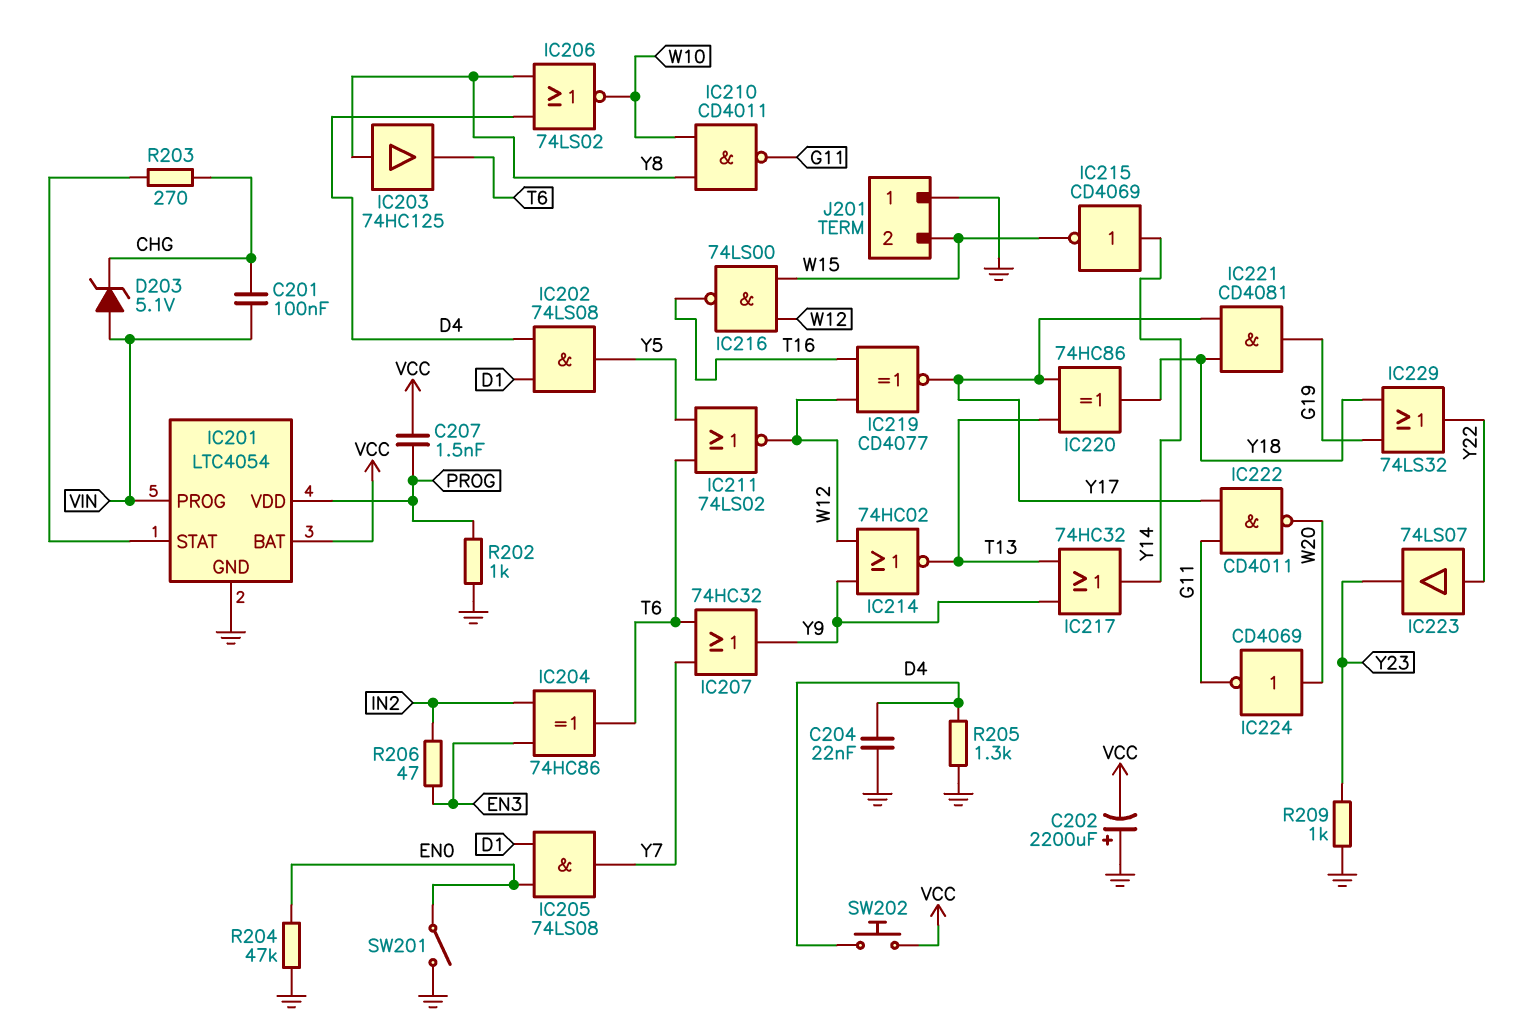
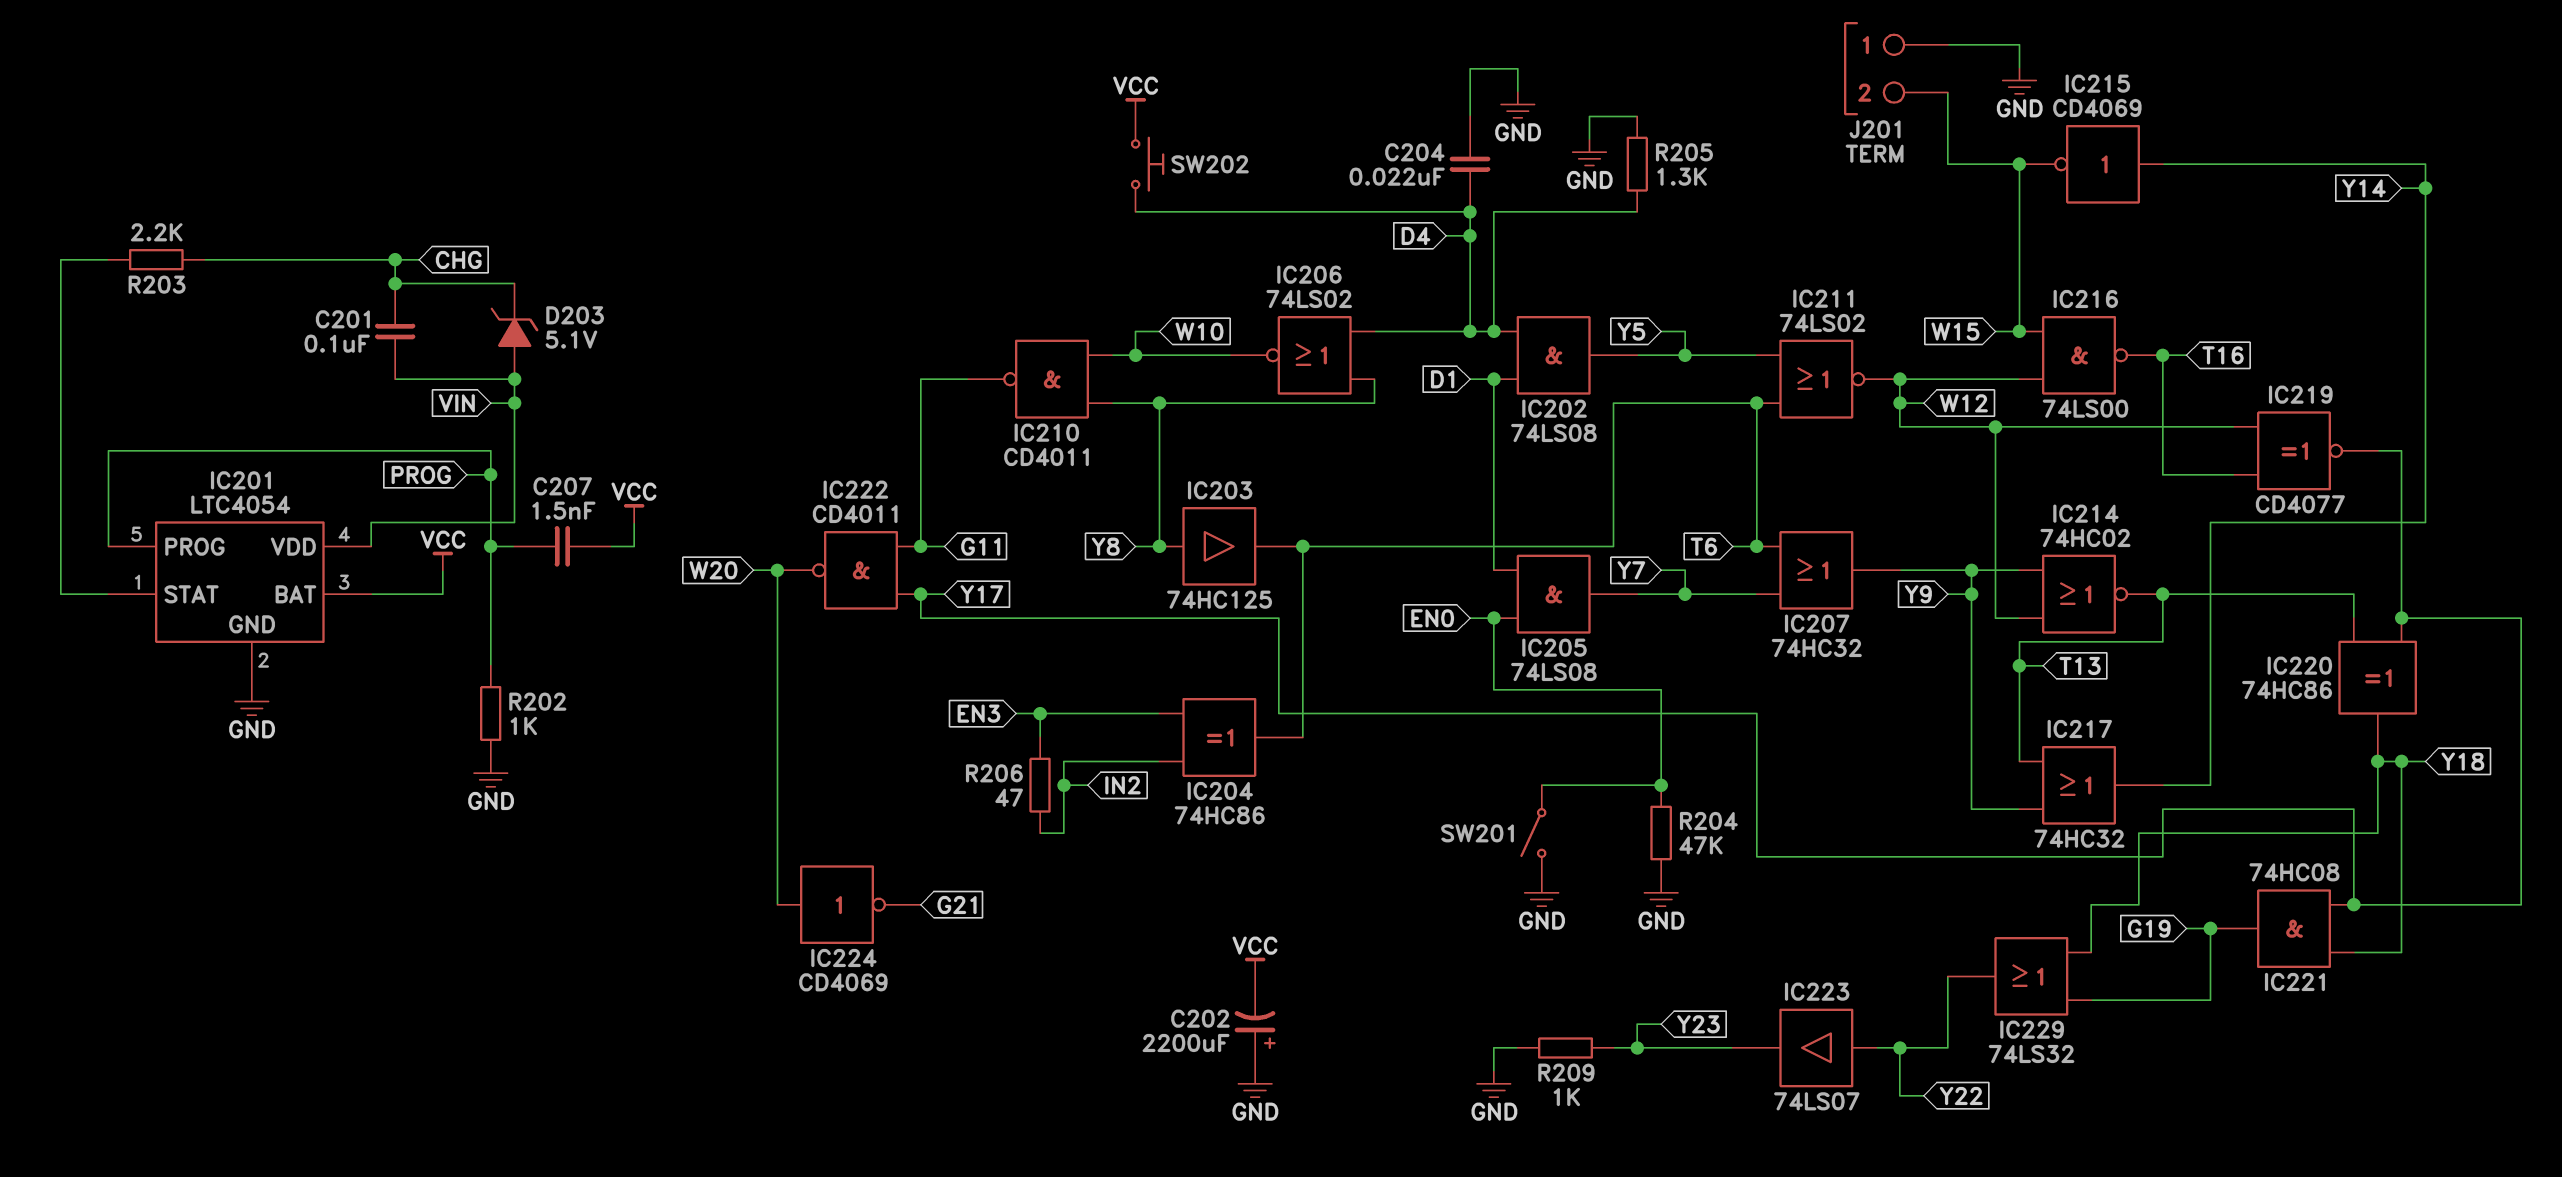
IC201 pin PROG: VIN -> PROG
IC201 pin VDD: PROG -> VIN
IC221: AND CD4081 (in Y17, in Y18, out G19) -> AND 74HC08 (in Y17, in Y18, out G19)
IC224: NOT CD4069 (in W20, out G11) -> NOT CD4069 (in W20, out G21)
R203: 270 (CHG, IC201/STAT) -> 2.2k (CHG, IC201/STAT)

